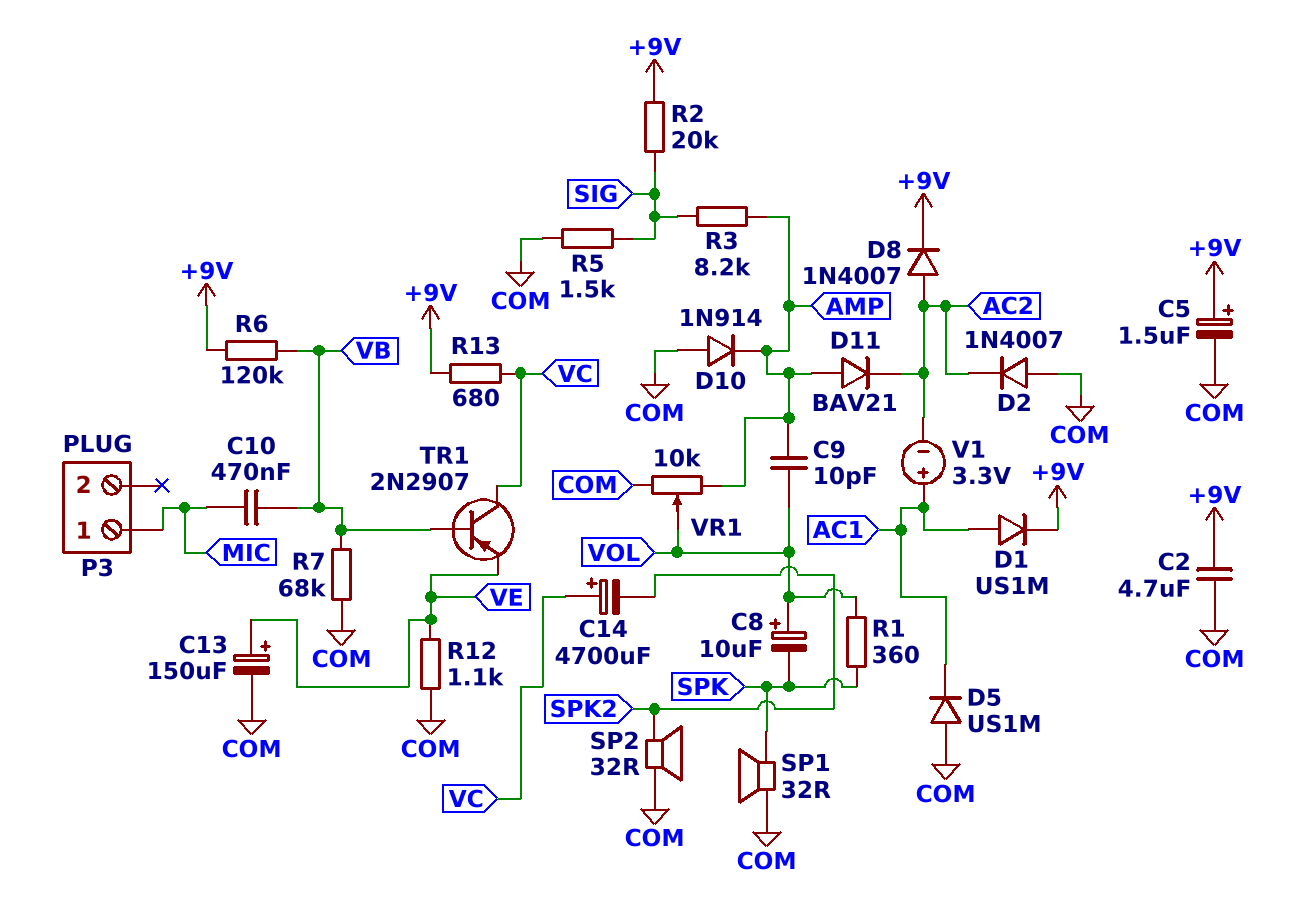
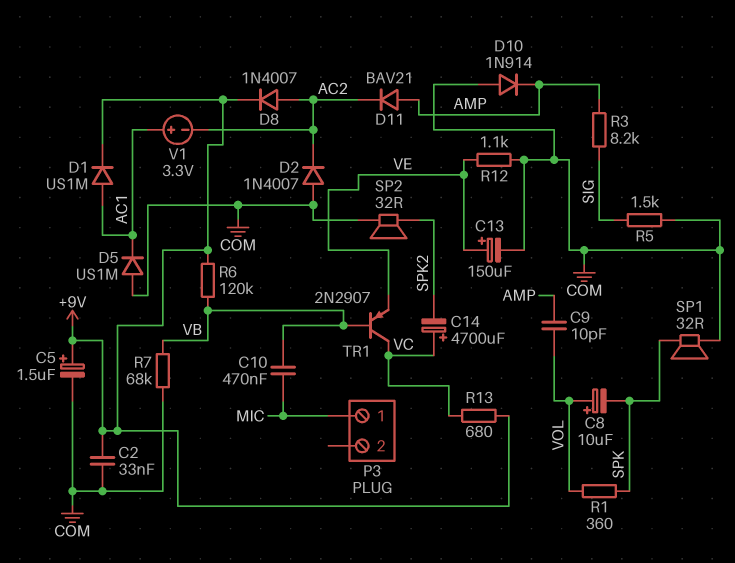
C2: 4.7uF (+9V, COM) -> 33nF (+9V, COM)
R2: 20k (+9V, SIG) -> none
VR1: 10k (AMP, COM, wiper VOL) -> none

